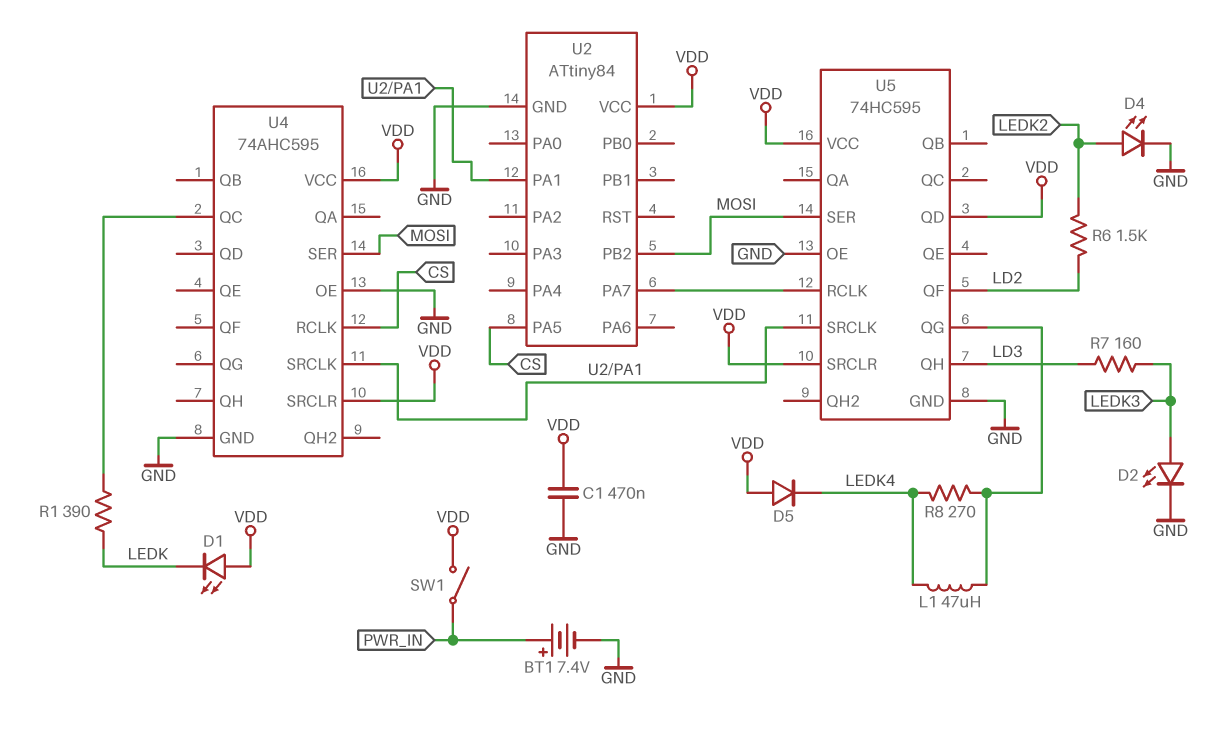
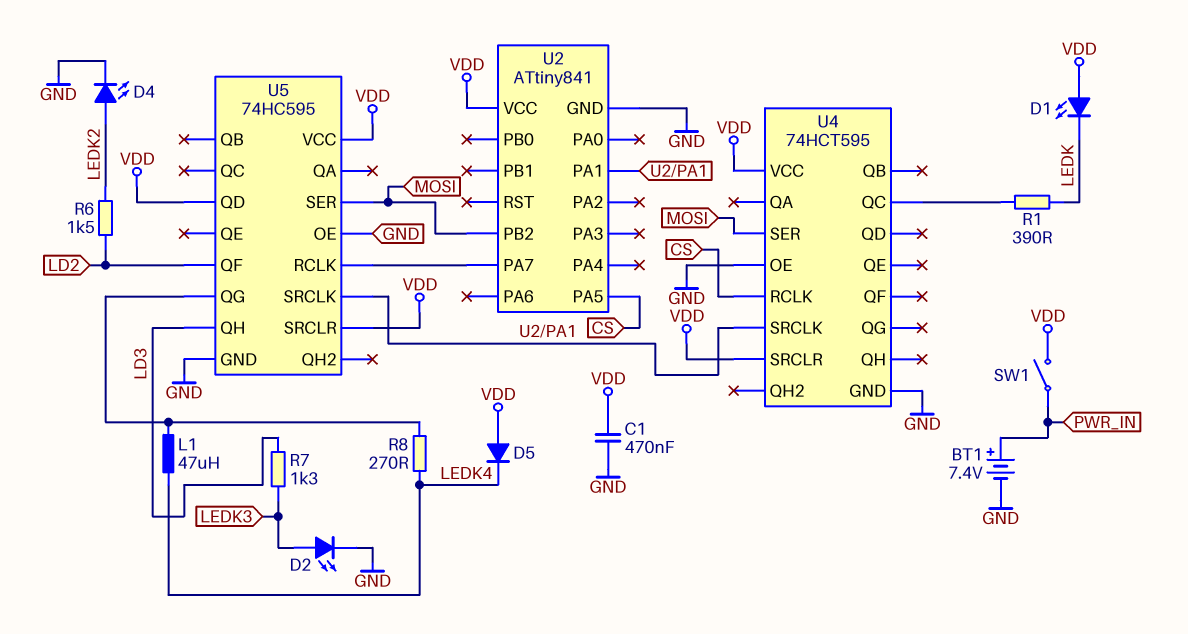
R7: 160 (LD3, LEDK3) -> 1.3k (LD3, LEDK3)
U2: ATtiny84 -> ATtiny841
U4: 74AHC595 -> 74HCT595

